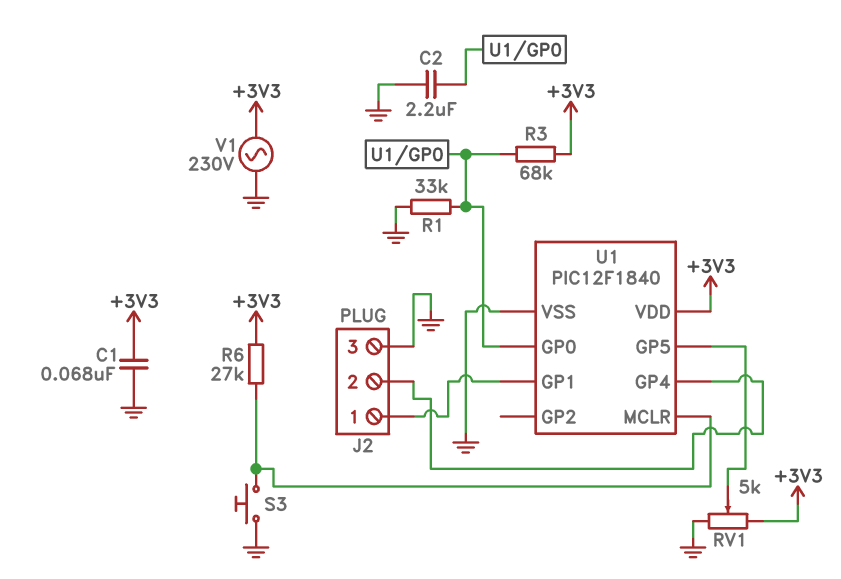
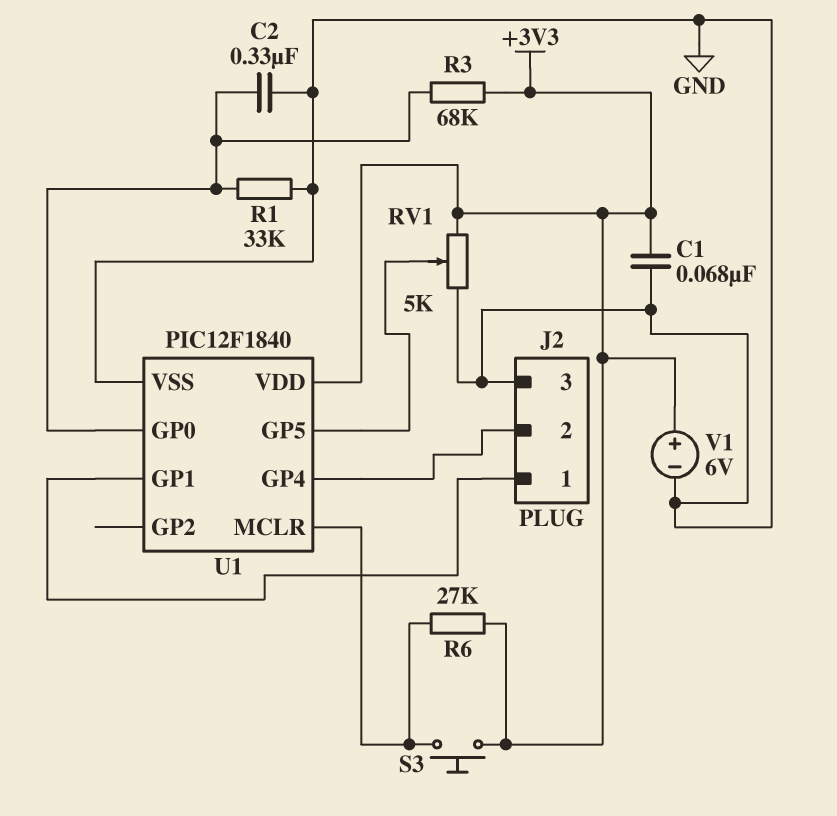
C2: 2.2uF (GND, U1/GP0) -> 330nF (GND, U1/GP0)
S3: button (GND, U1/MCLR) -> button (+3V3, U1/MCLR)
V1: AC 230V (+3V3, GND) -> 6V (plus +3V3, minus GND)

